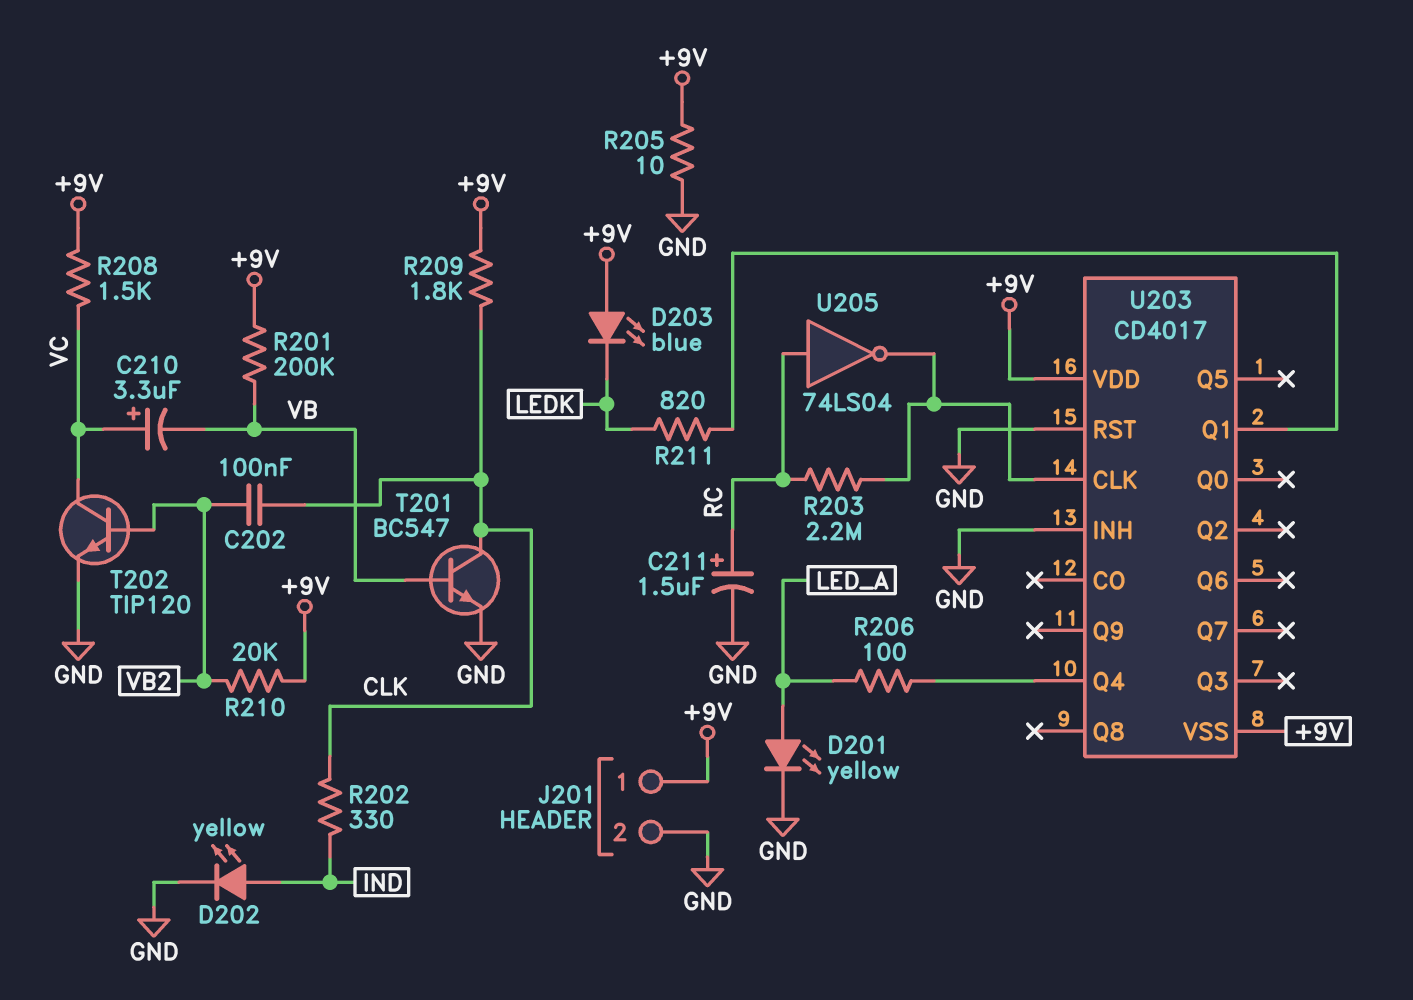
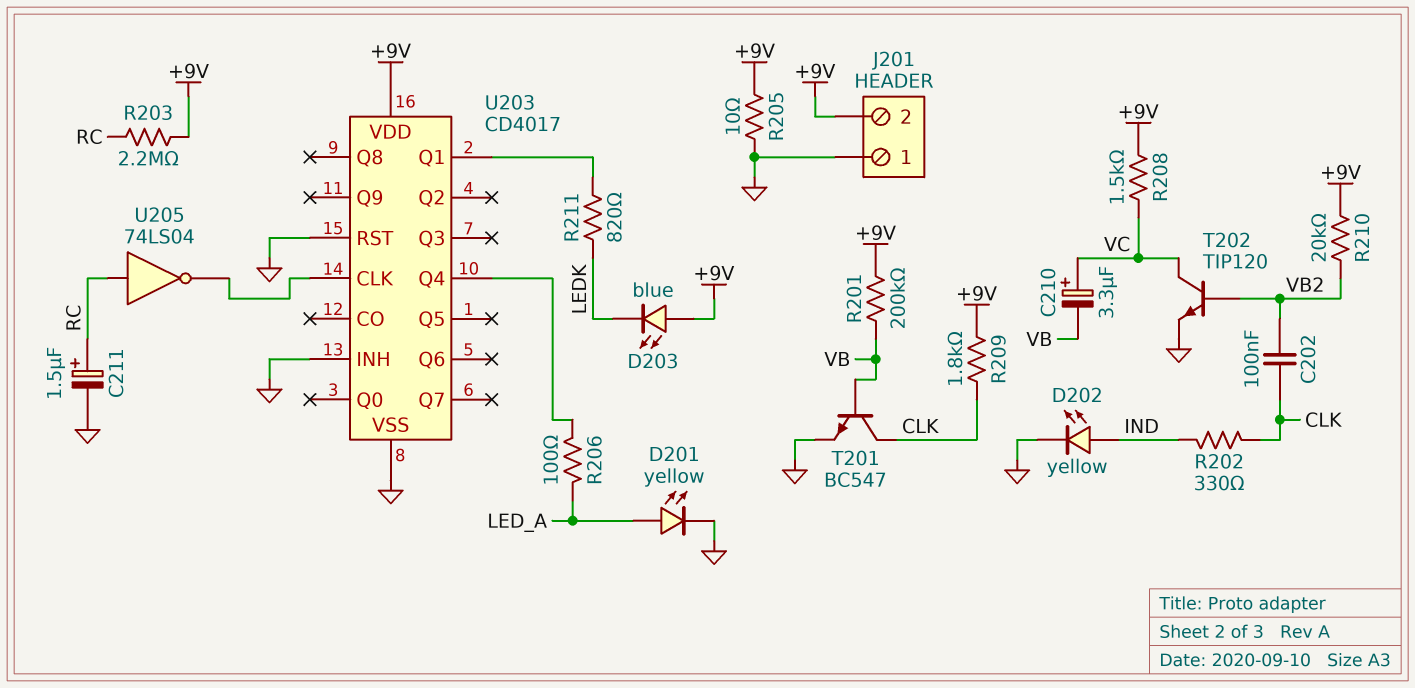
J201 pin 1: +9V -> GND
J201 pin 2: GND -> +9V
R203: 2.2M (RC, U203/CLK) -> 2.2M (+9V, RC)
U203 pin VSS: +9V -> GND

